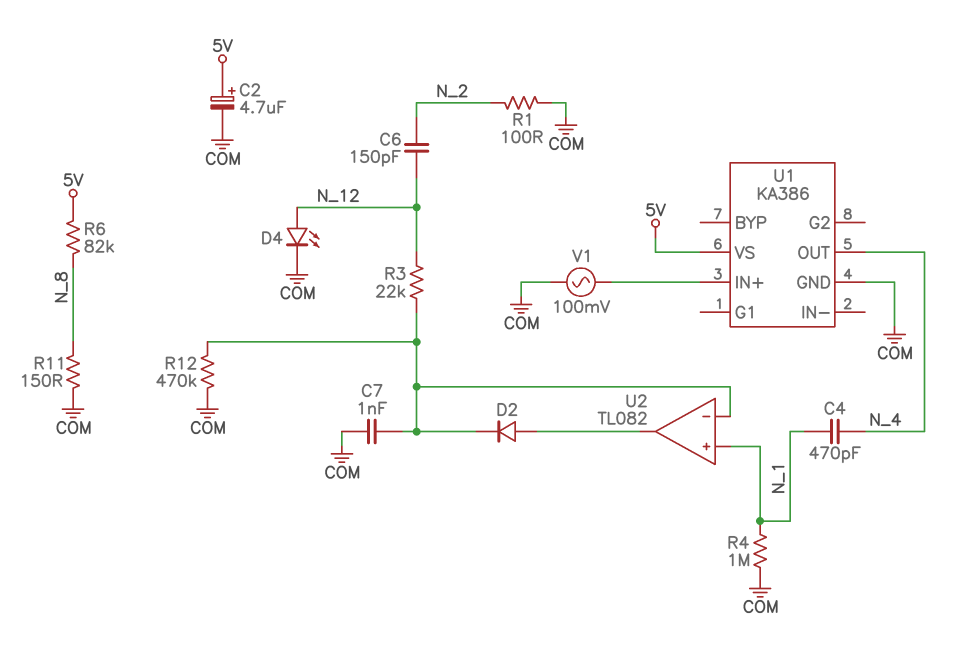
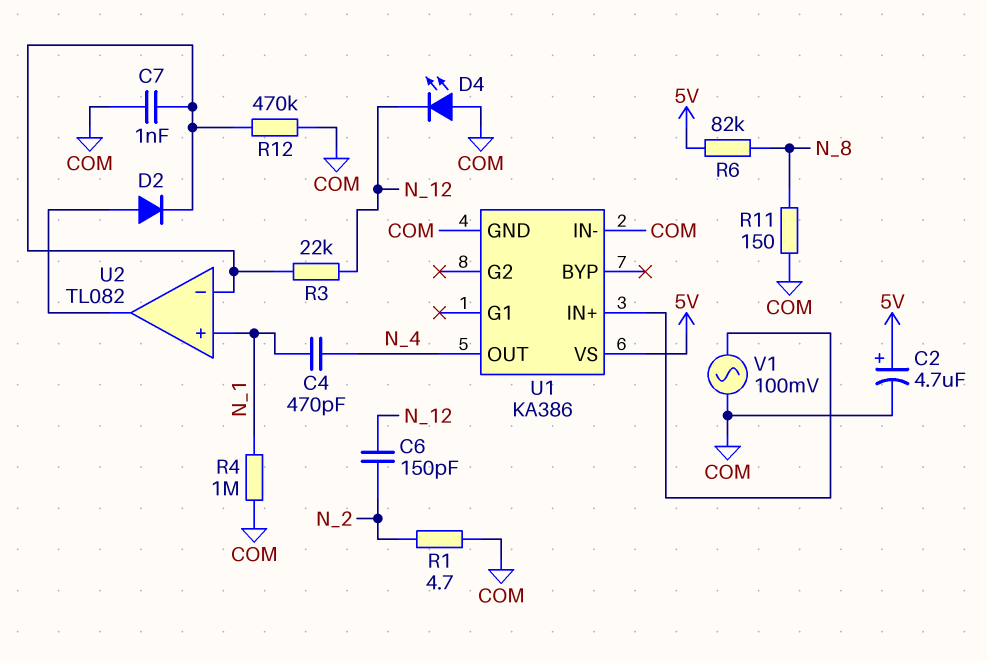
D4: LED (A N_12, K COM) -> LED (A COM, K N_12)
R1: 100 (COM, N_2) -> 4.7 (COM, N_2)
U1 pin IN-: none -> COM

